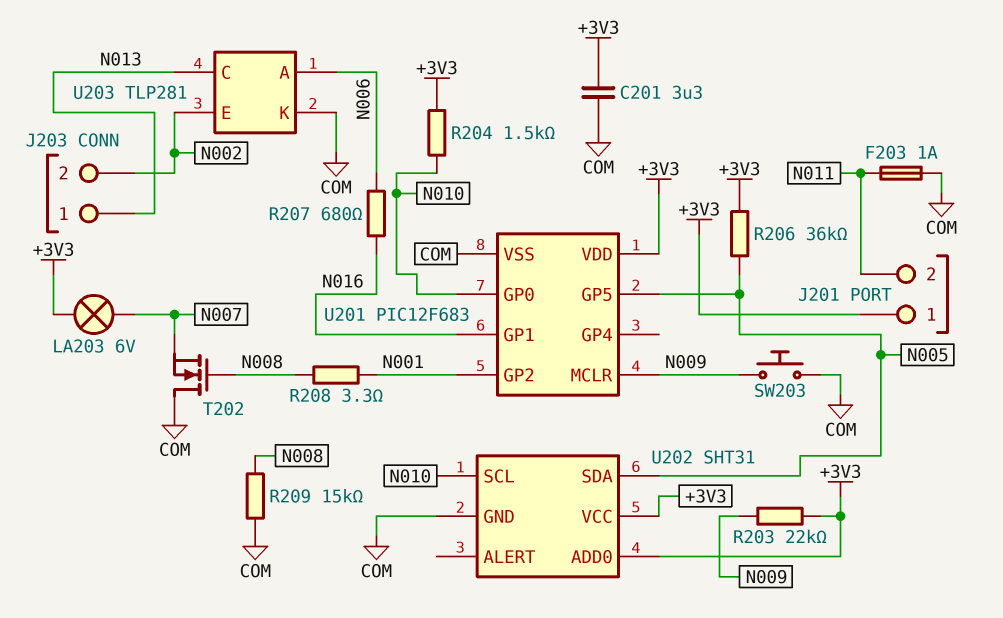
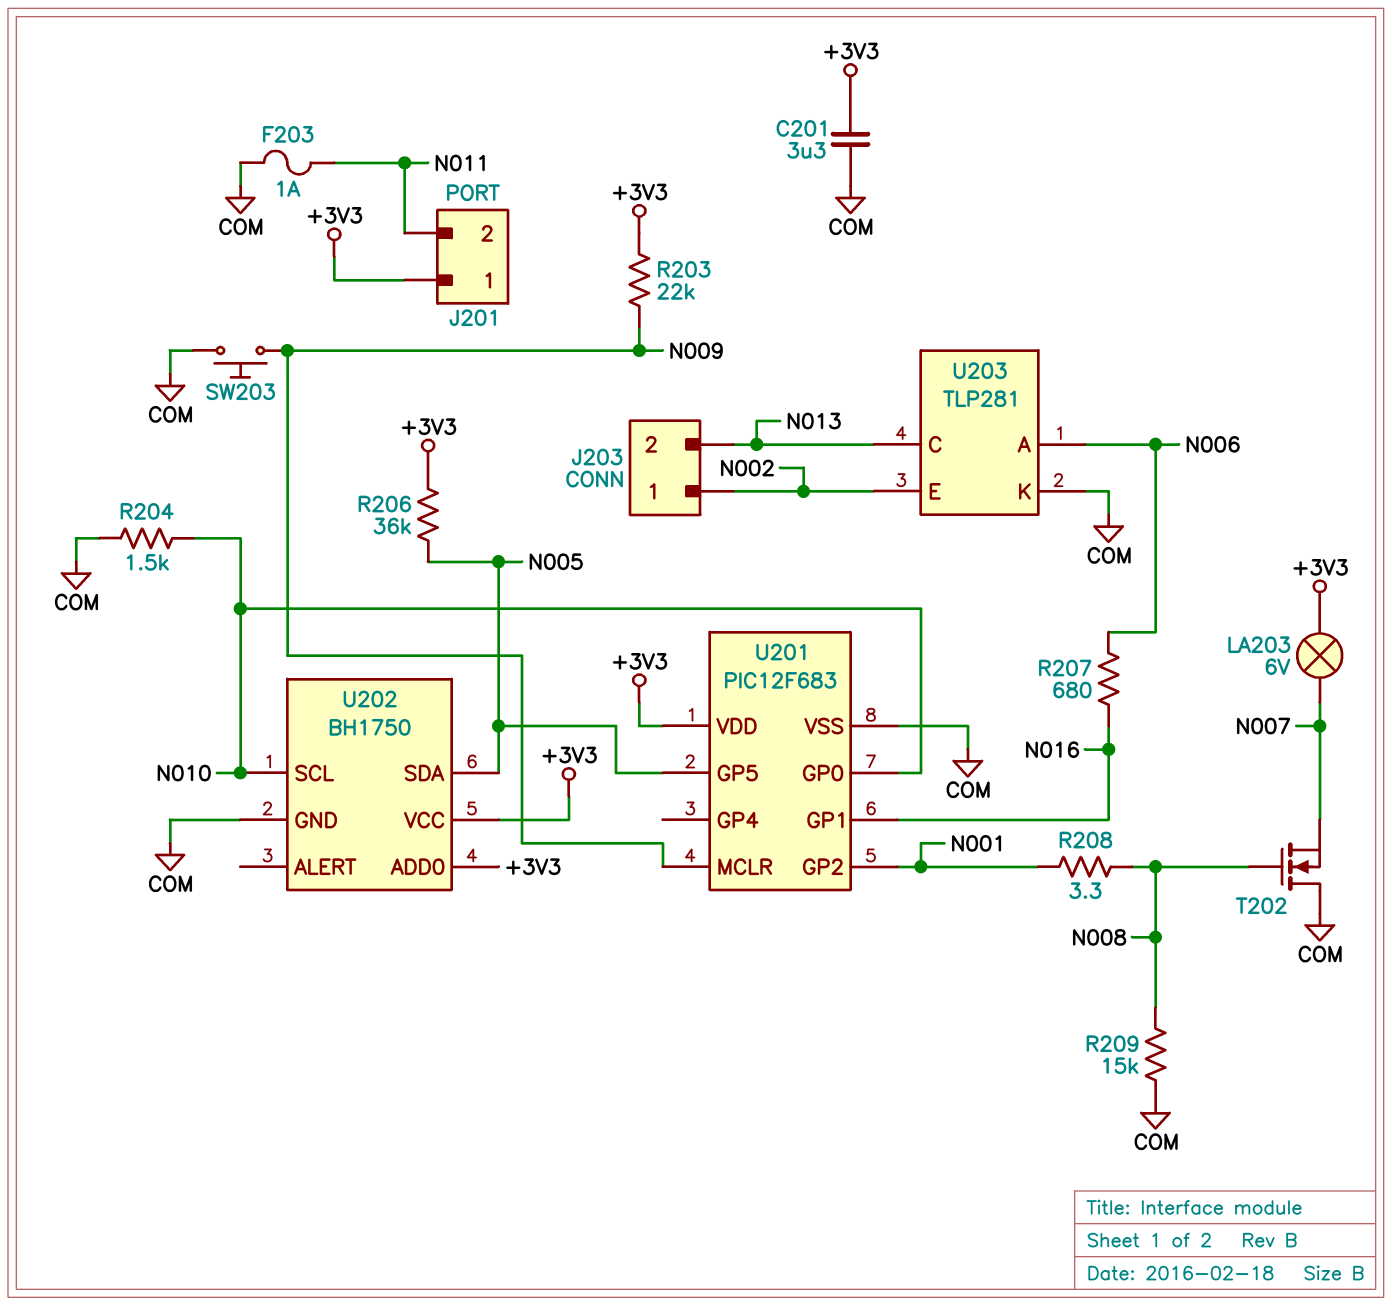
J203 pin 1: N013 -> N002
J203 pin 2: N002 -> N013
R204: 1.5k (+3V3, N010) -> 1.5k (COM, N010)
U202: SHT31 -> BH1750

